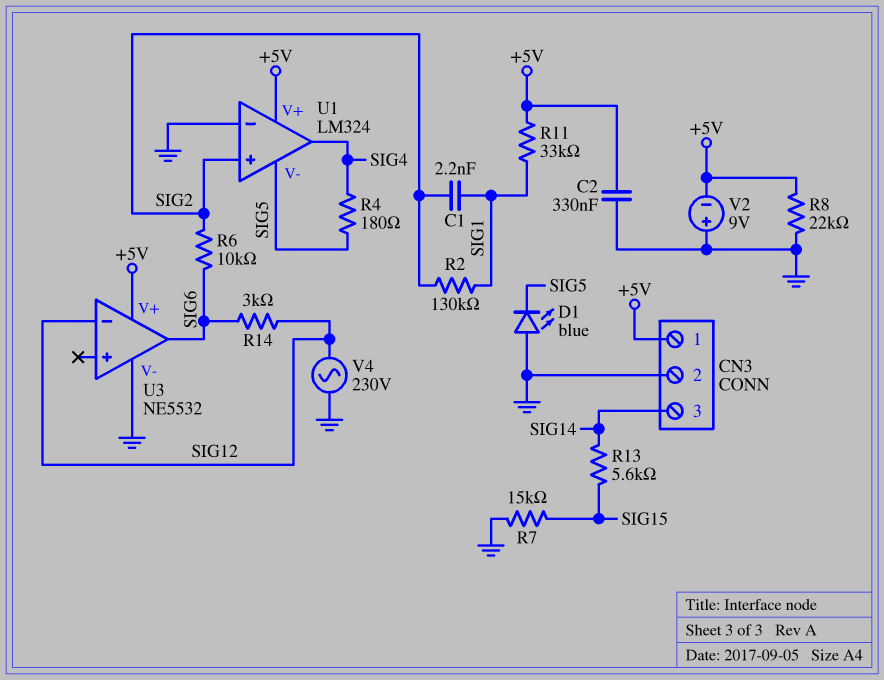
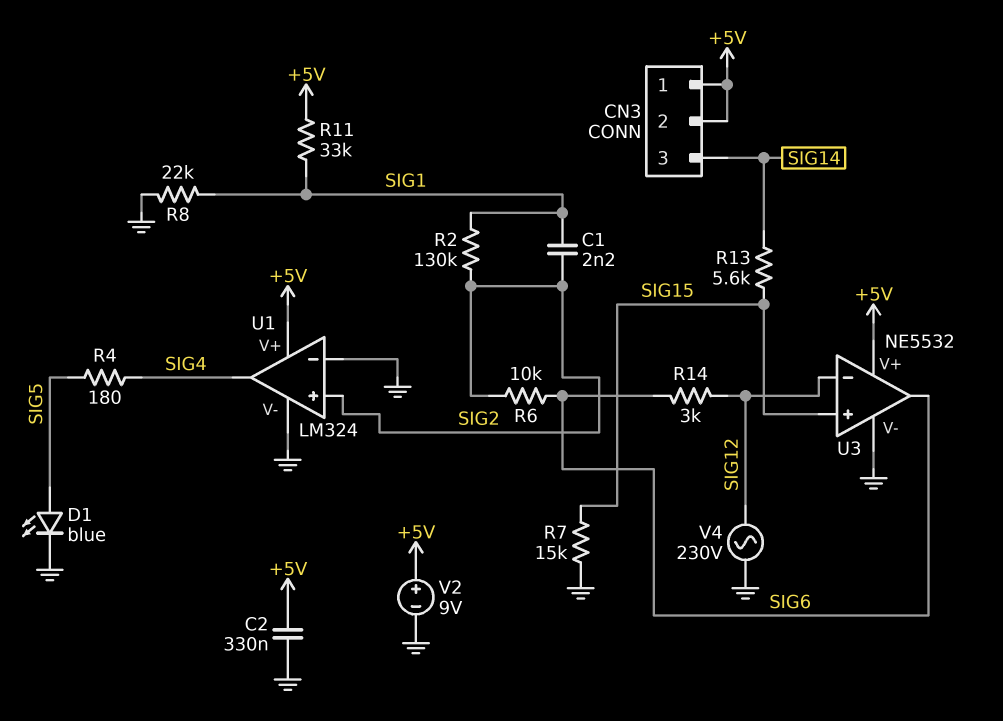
CN3 pin 2: GND -> +5V
D1: LED blue (A GND, K SIG5) -> LED blue (A SIG5, K GND)
R8: 22k (+5V, GND) -> 22k (GND, SIG1)
U1 pin V-: SIG5 -> GND
U3 pin in+: none -> SIG15
V2: 9V (plus GND, minus +5V) -> 9V (plus +5V, minus GND)

